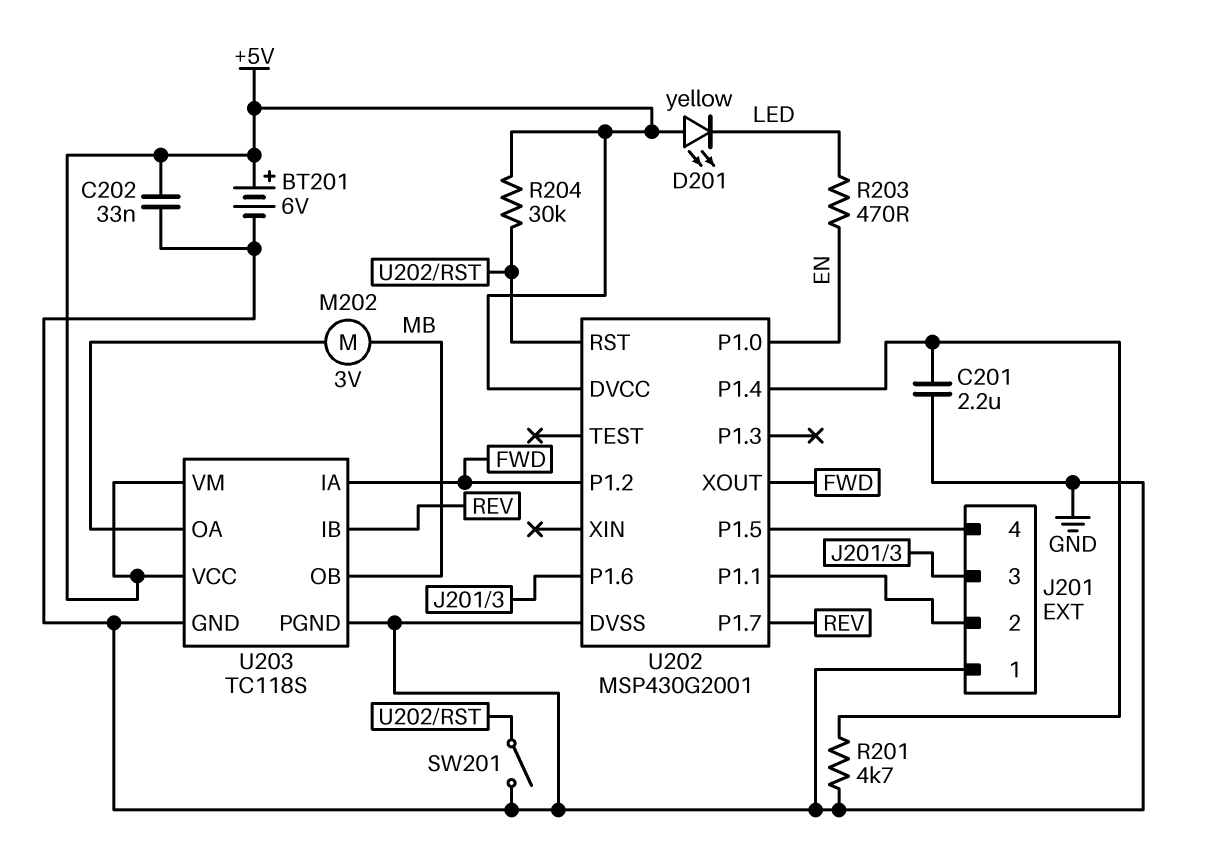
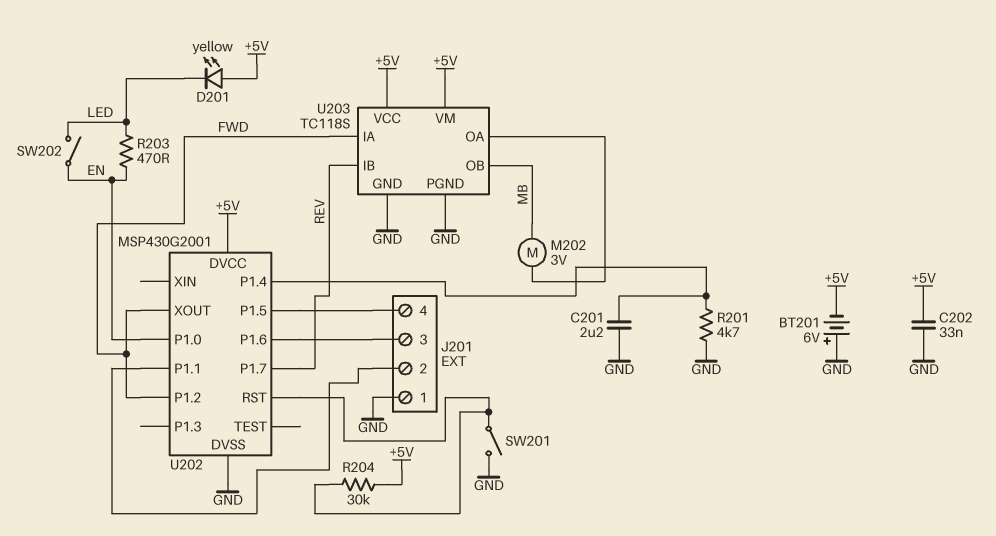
BT201: 6V (plus +5V, minus GND) -> 6V (plus GND, minus +5V)
SW202: none -> switch (EN, LED)

